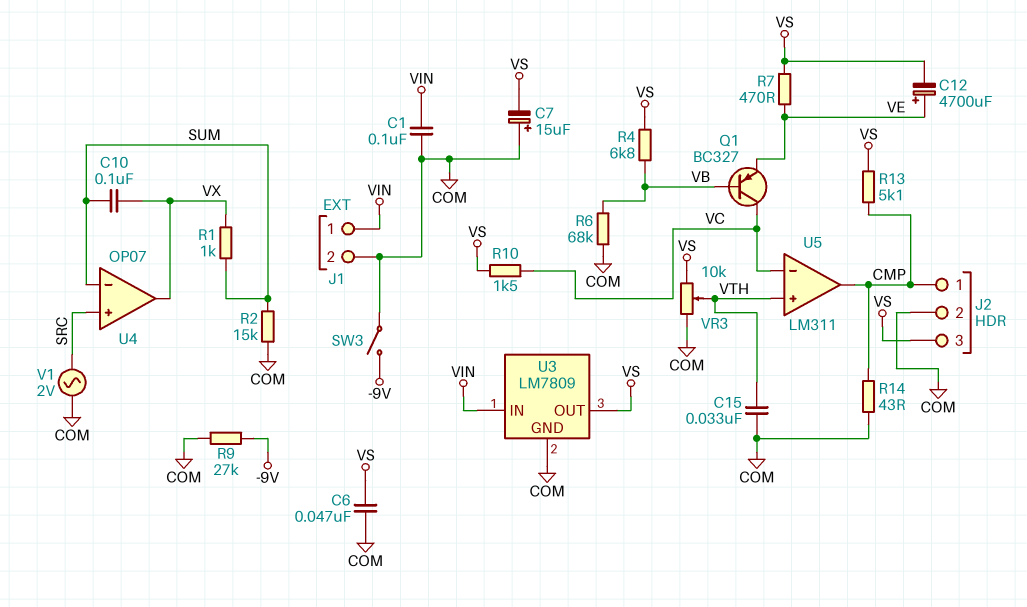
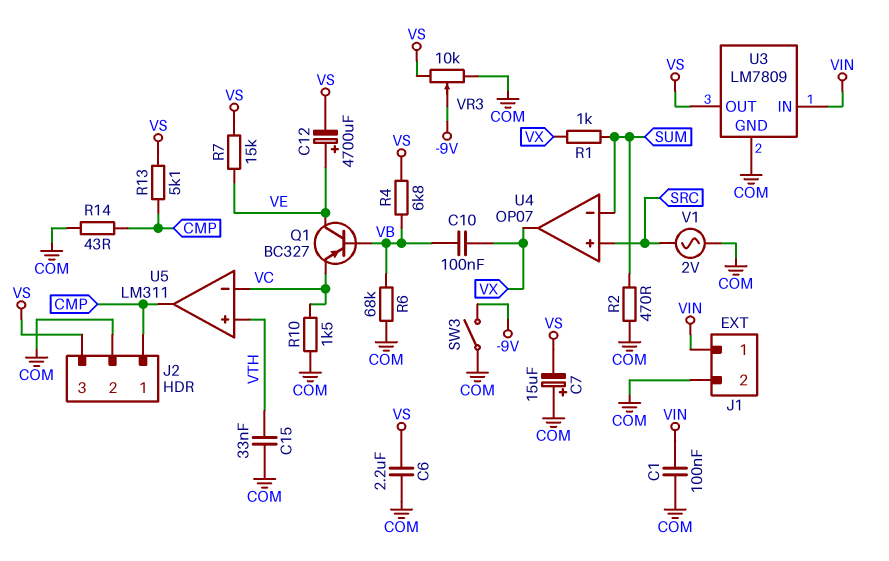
C6: 47nF (COM, VS) -> 2.2uF (COM, VS)
C10: 100nF (SUM, VX) -> 100nF (VB, VX)
Q1: PNP BC327 (B VB, C VC, E VE) -> PNP BC327 (B VB, C VE, E VC)
R2: 15k (COM, SUM) -> 470 (COM, SUM)
R7: 470 (VE, VS) -> 15k (VE, VS)
R9: 27k (-9V, COM) -> none
R10: 1.5k (VC, VS) -> 1.5k (COM, VC)
VR3: 10k (COM, VS, wiper VTH) -> 10k (COM, VS, wiper -9V)

